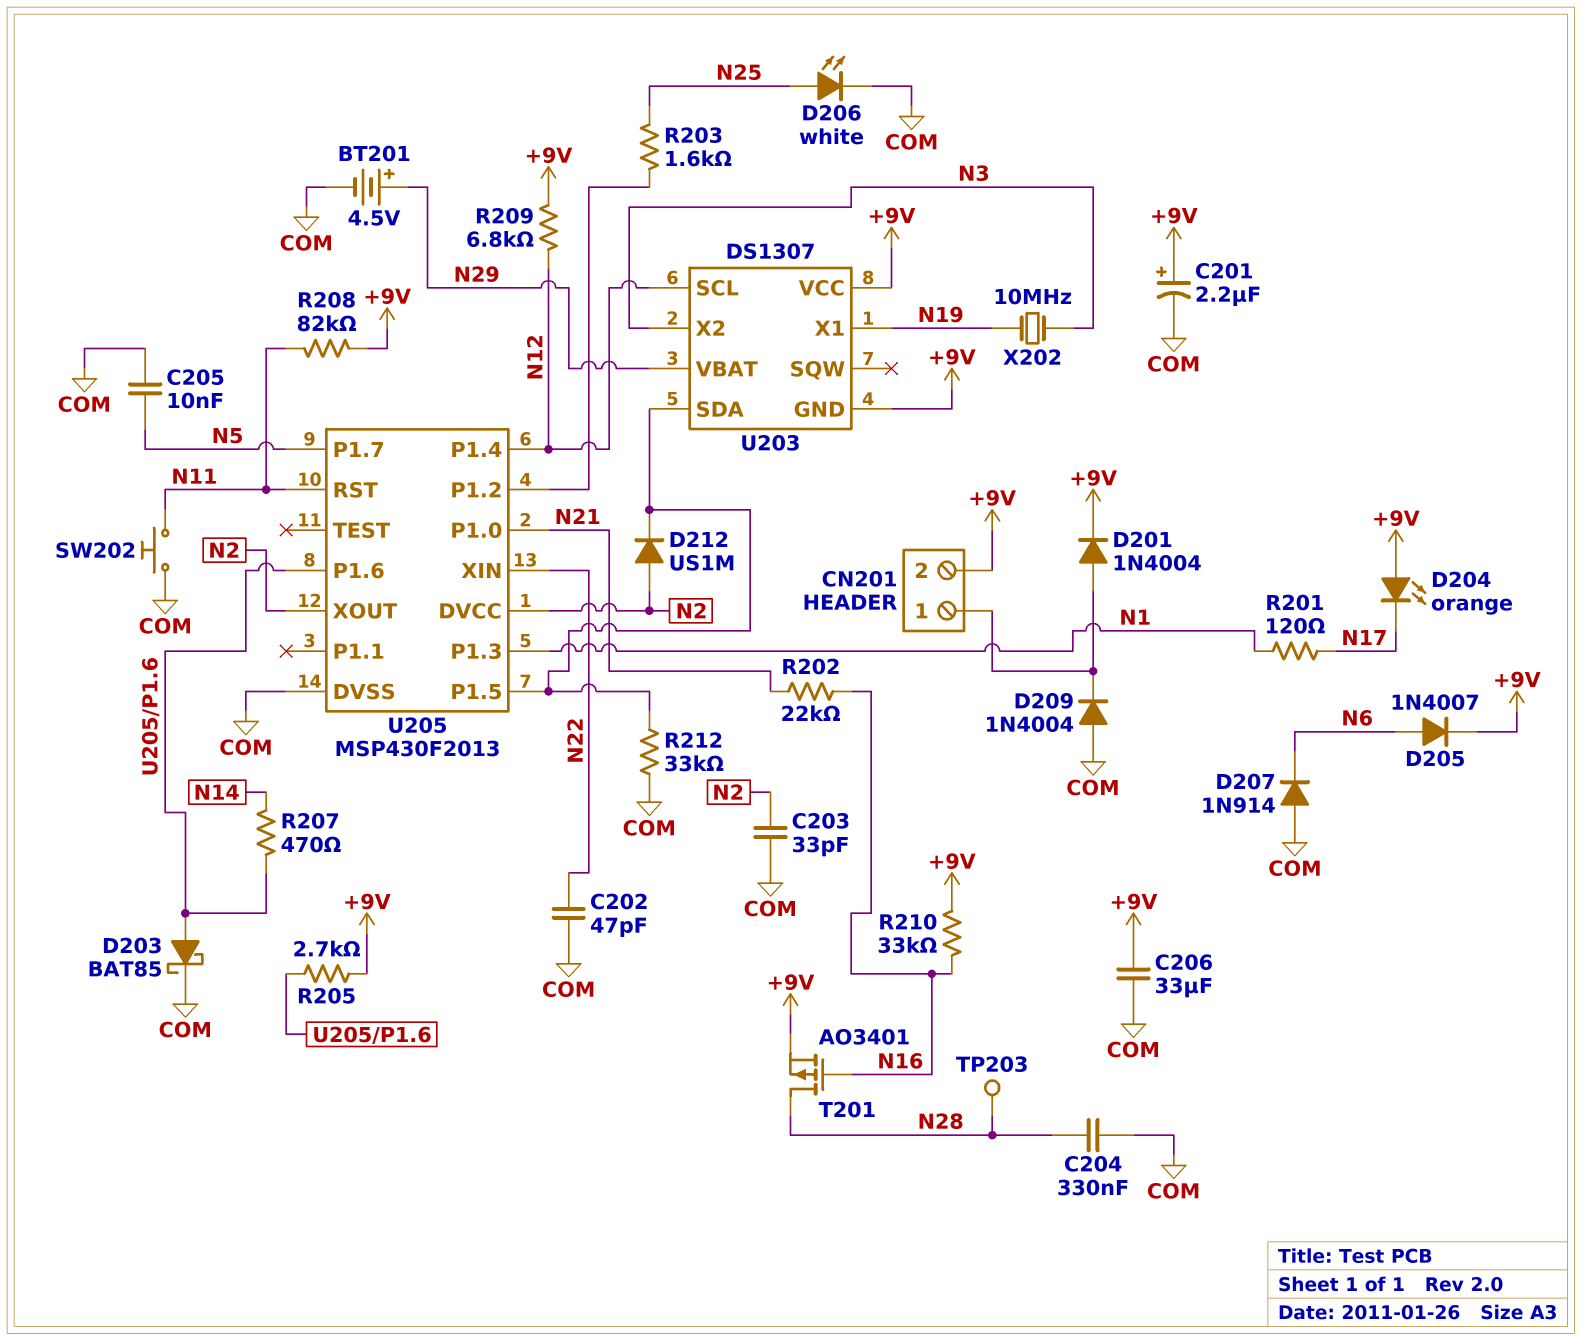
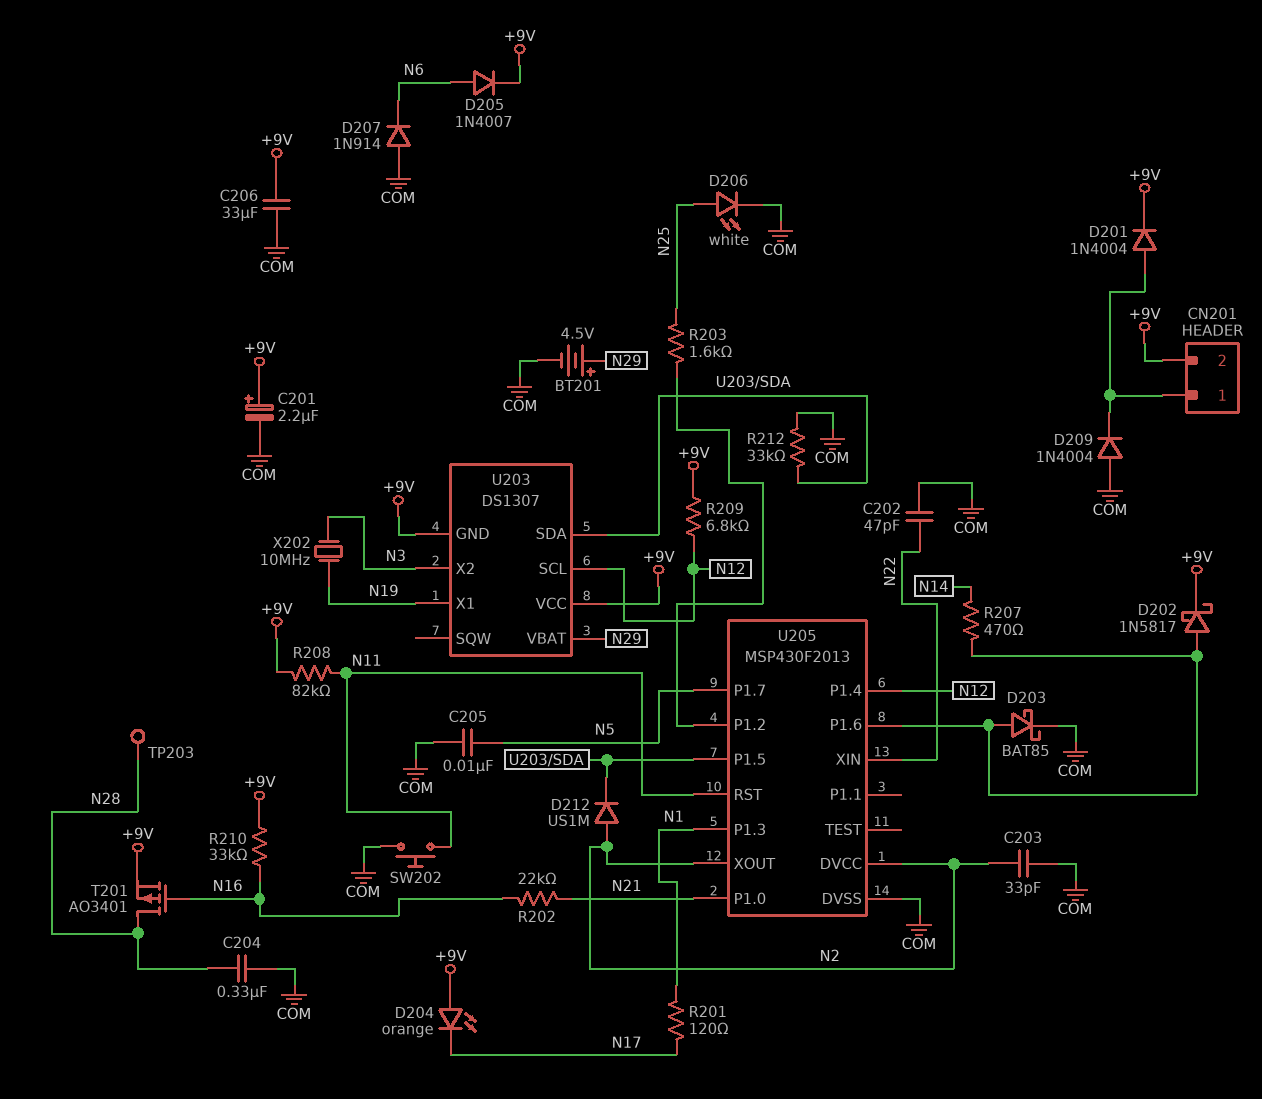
D202: none -> schottky 1N5817 (A U205/P1.6, K +9V)
R205: 2.7k (+9V, U205/P1.6) -> none

